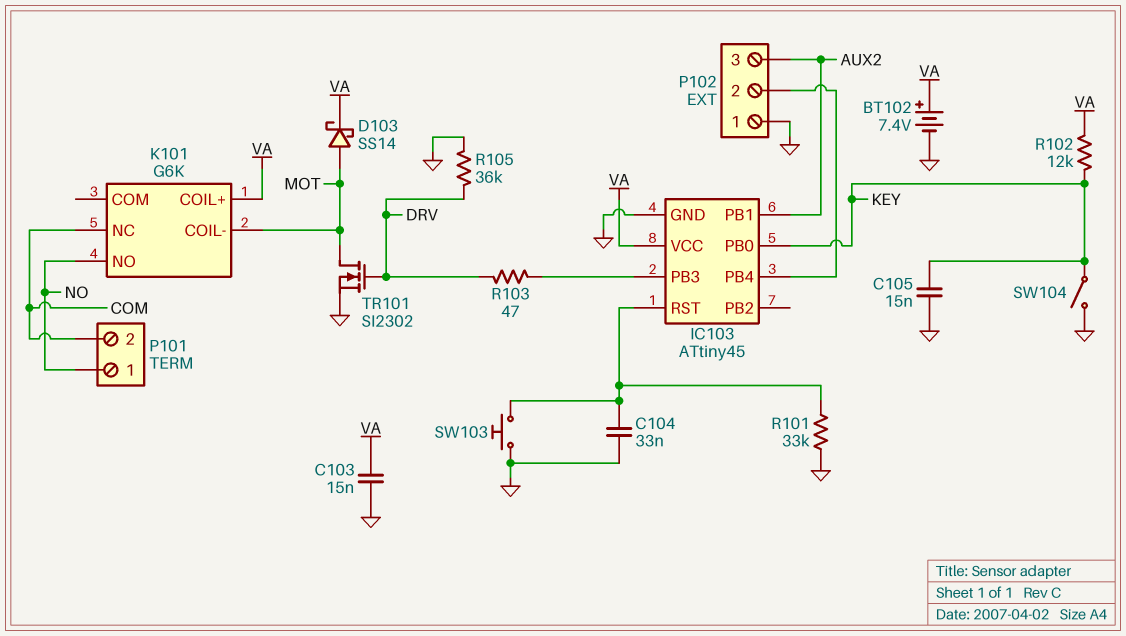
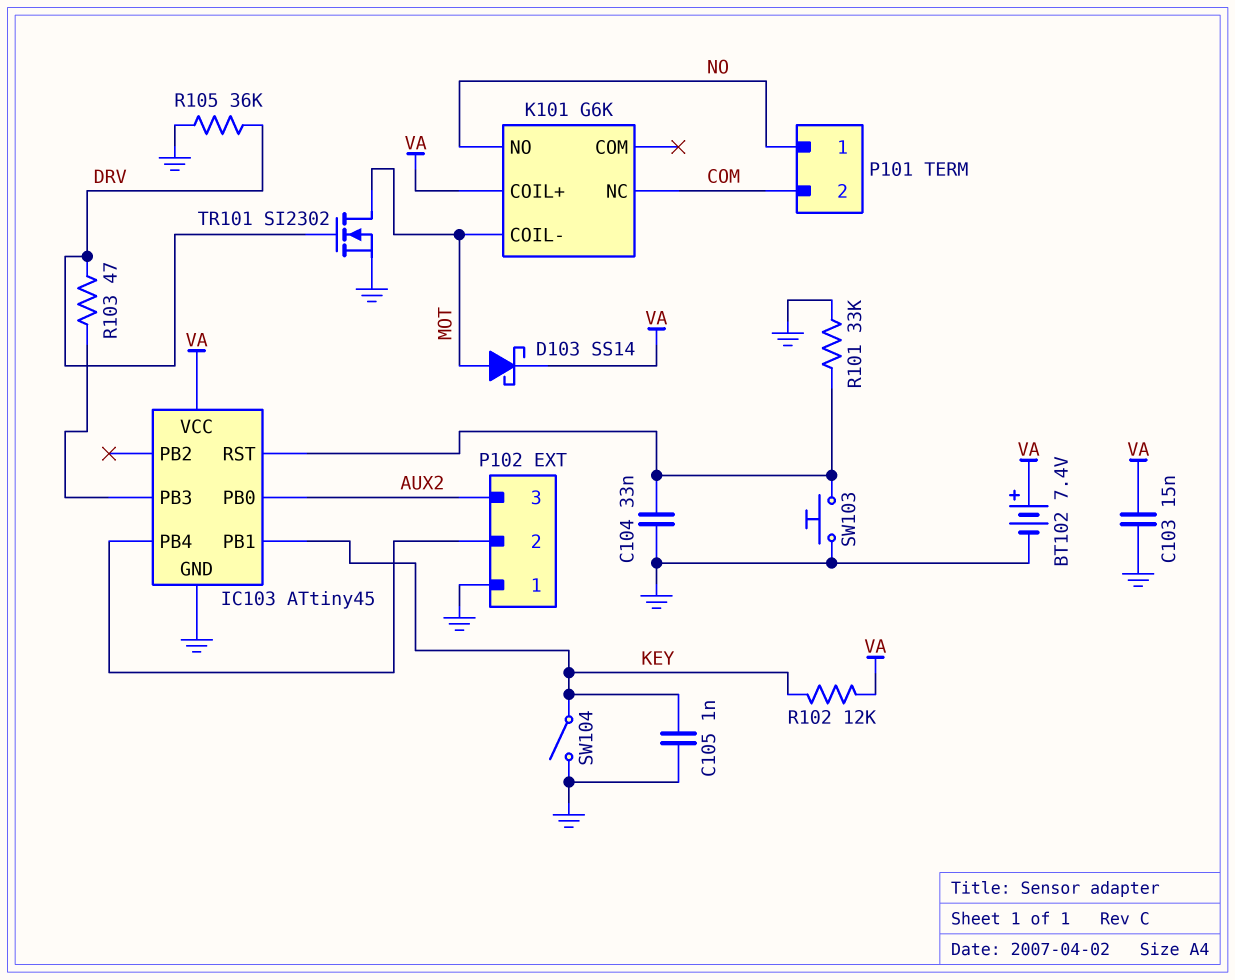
C105: 15nF (GND, KEY) -> 1nF (GND, KEY)
IC103 pin PB0: KEY -> AUX2
IC103 pin PB1: AUX2 -> KEY

